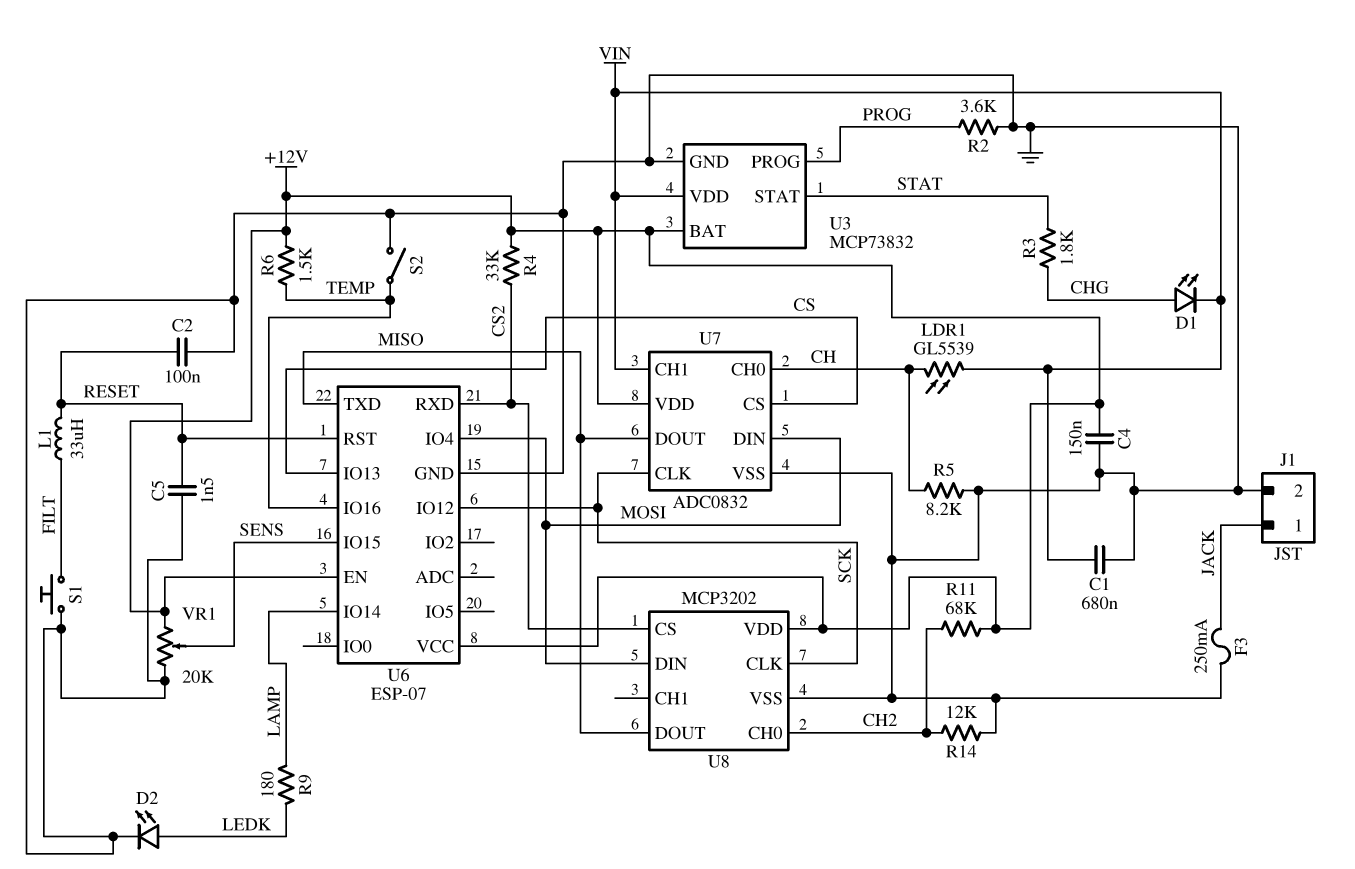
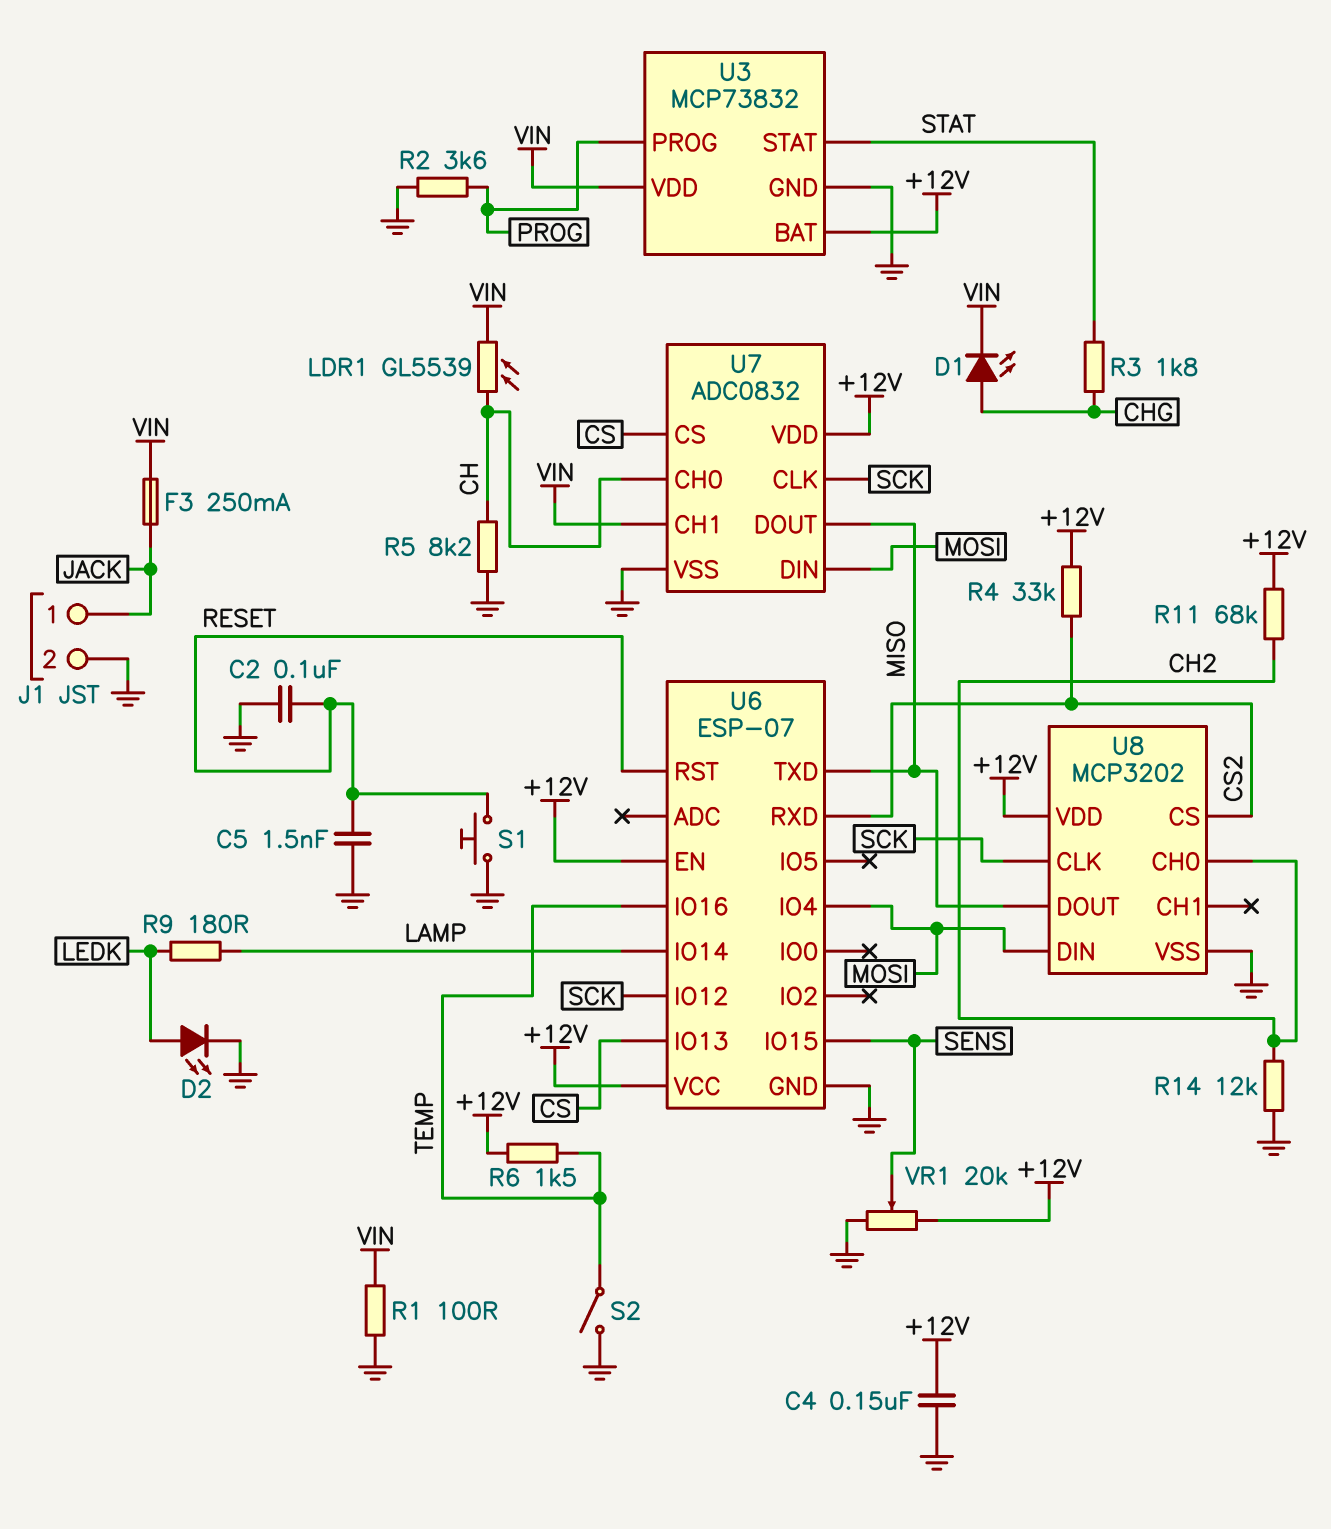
C1: 680nF (GND, VIN) -> none
F3: 250mA (GND, JACK) -> 250mA (JACK, VIN)
L1: 33uH (FILT, RESET) -> none
R1: none -> 100 (GND, VIN)
S1: button (FILT, GND) -> button (GND, RESET)

